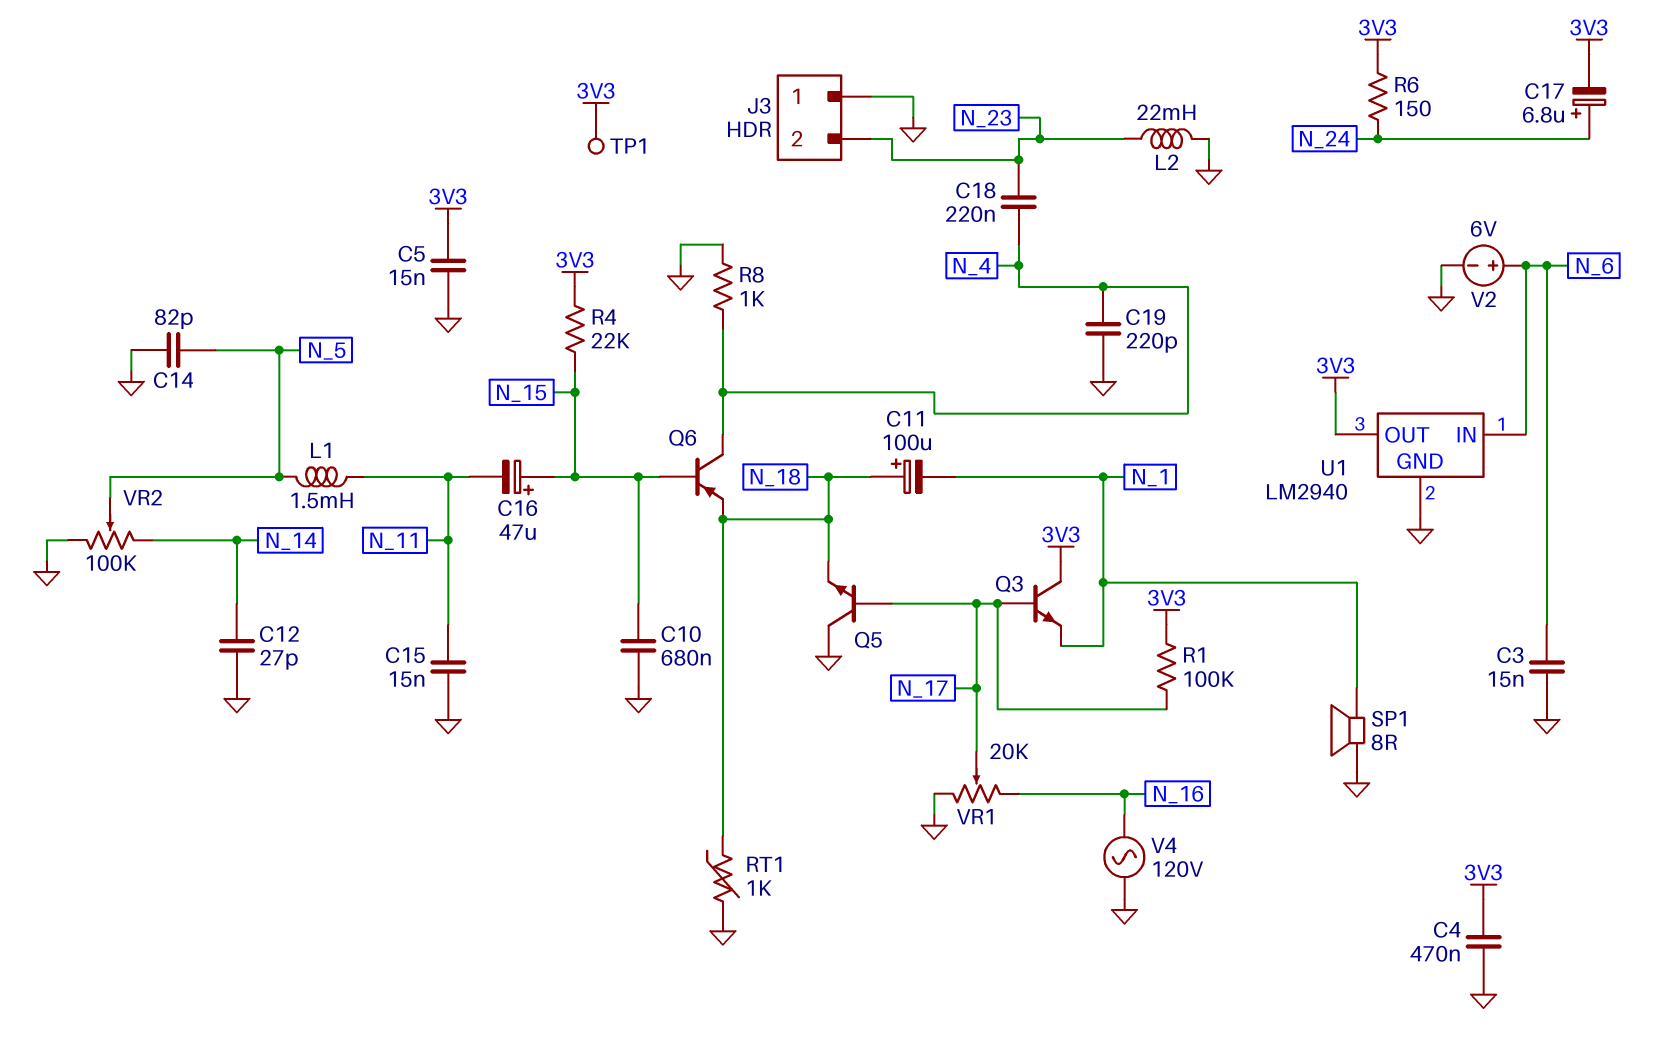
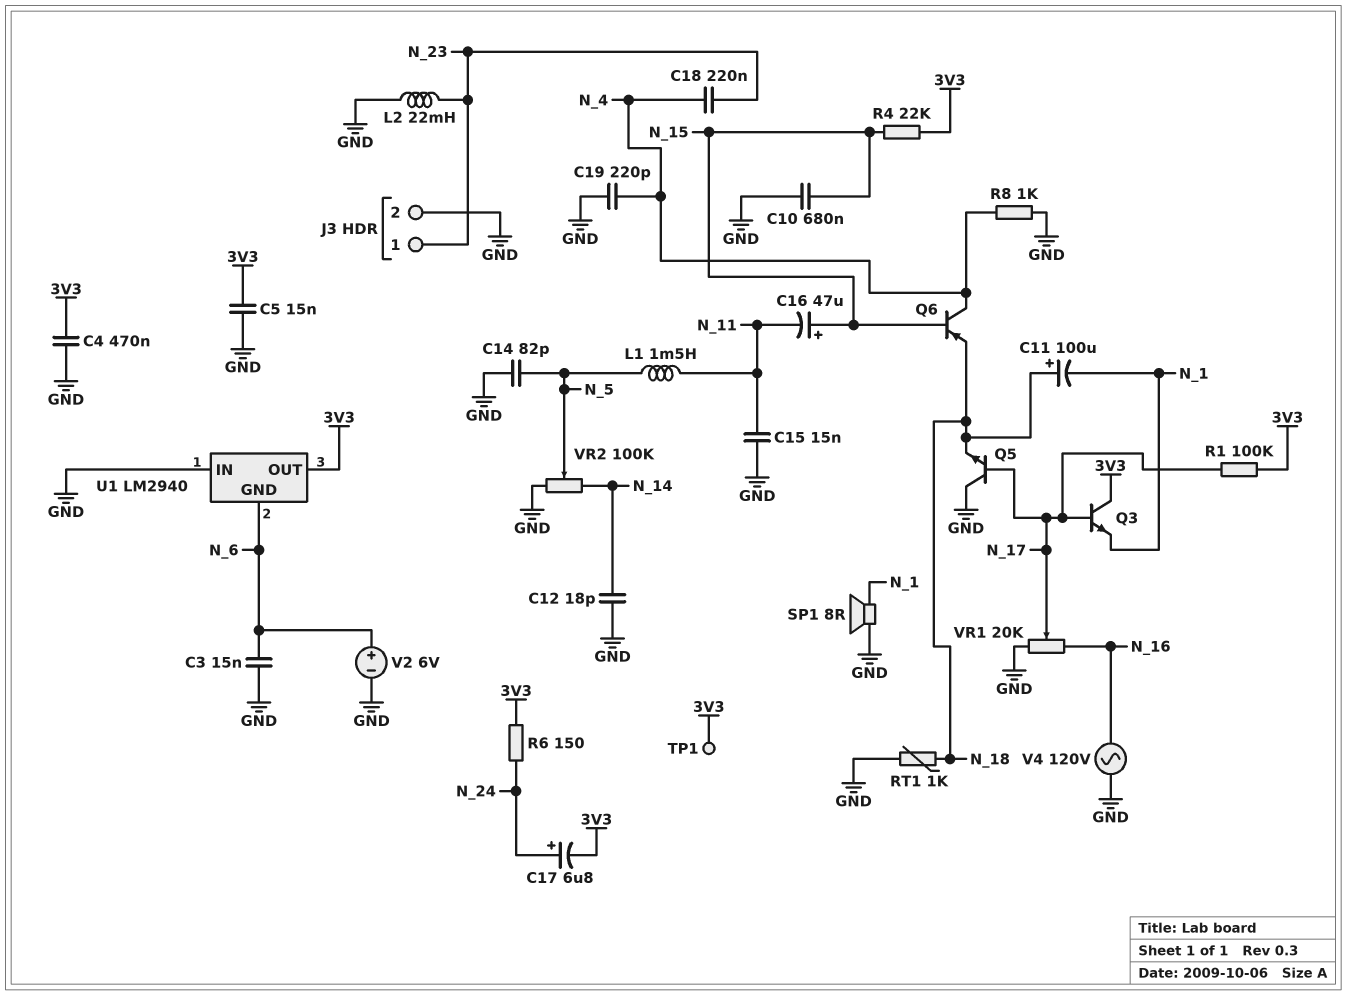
C12: 27pF (GND, N_14) -> 18pF (GND, N_14)
J3 pin 1: GND -> N_23
J3 pin 2: N_23 -> GND
U1 pin GND: GND -> N_6
U1 pin IN: N_6 -> GND

